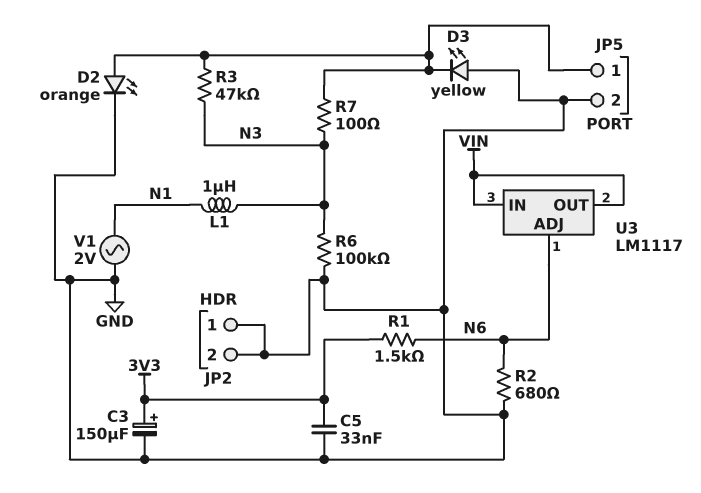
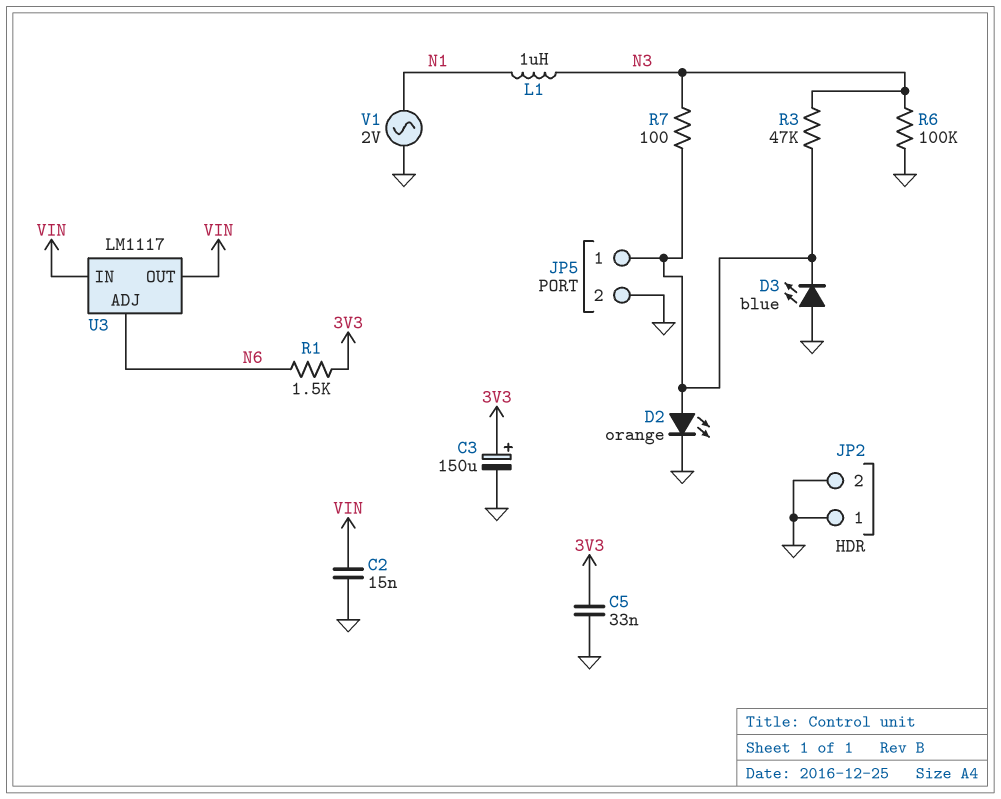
C2: none -> 15nF (GND, VIN)
D3: LED yellow (A GND, K JP5/1) -> LED blue (A GND, K JP5/1)
R2: 680 (GND, N6) -> none

